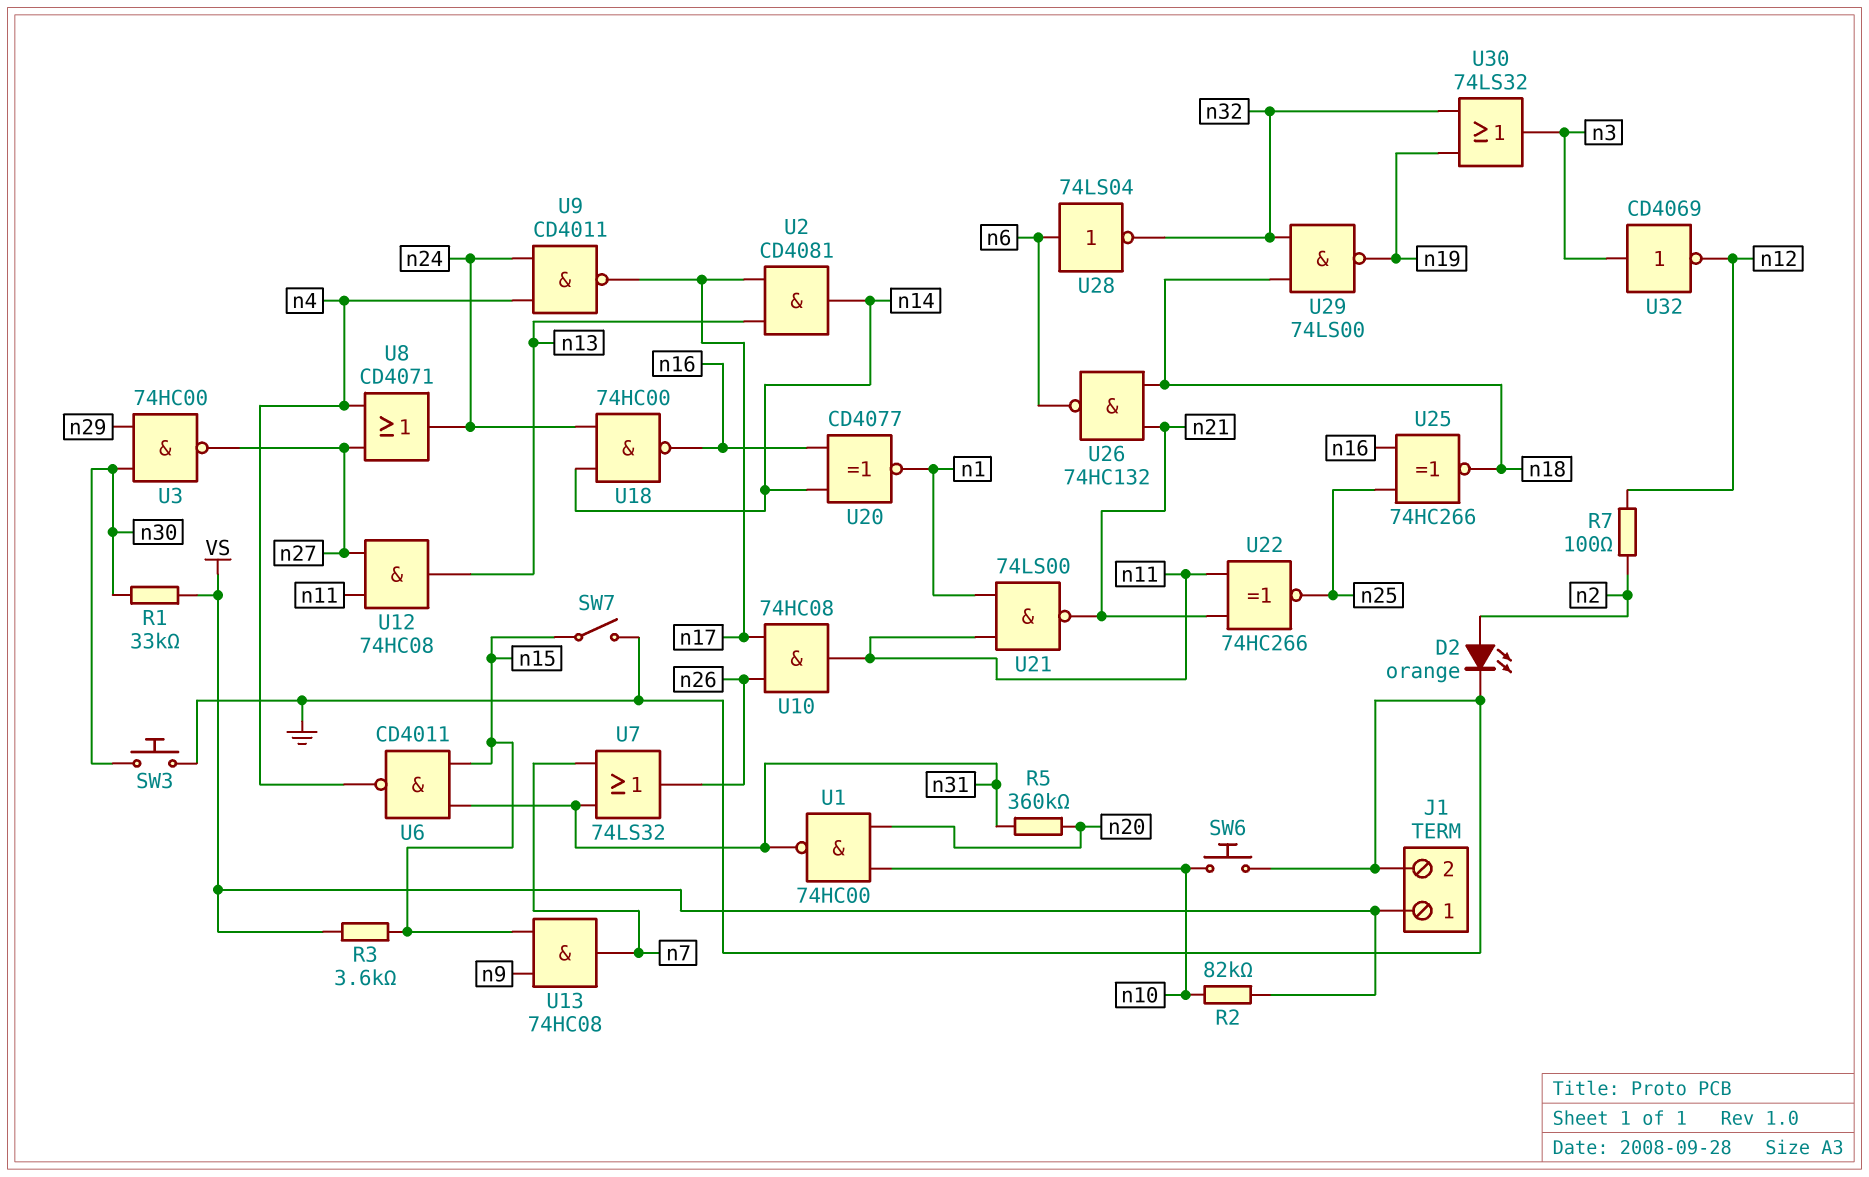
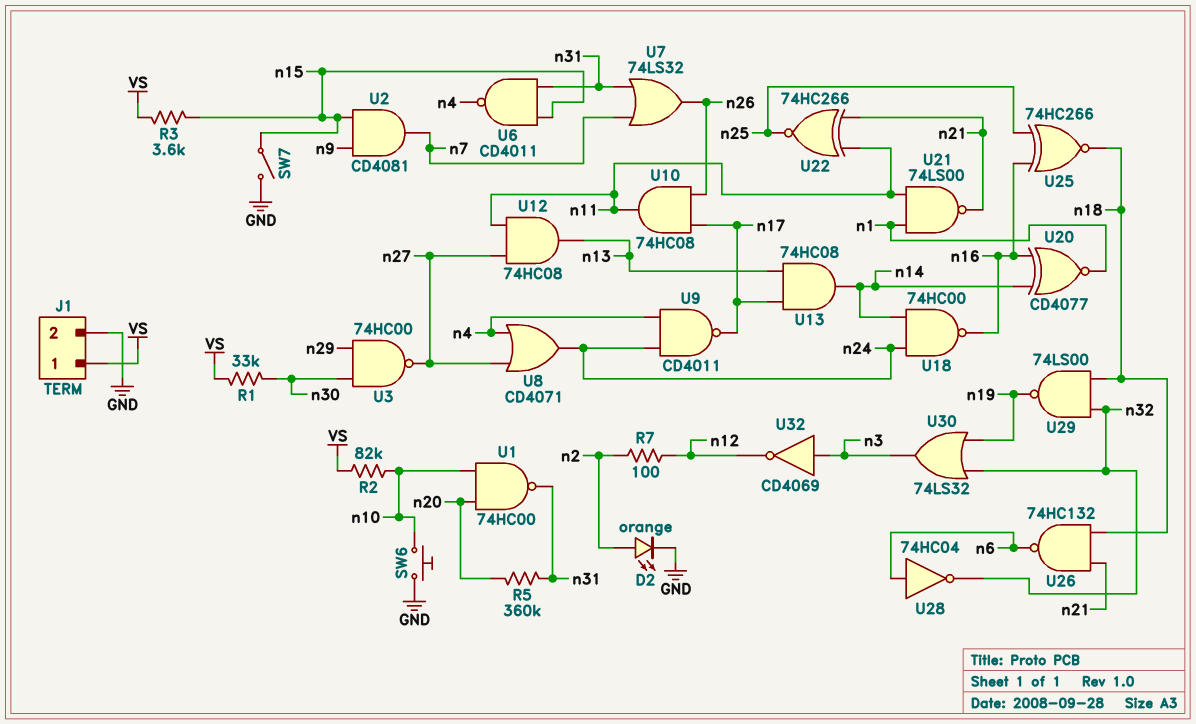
SW3: button (GND, n30) -> none
U2: AND CD4081 (in n13, in n17, out n14) -> AND CD4081 (in n9, in n15, out n7)
U13: AND 74HC08 (in n9, in n15, out n7) -> AND 74HC08 (in n13, in n17, out n14)
U28: NOT 74LS04 (in n6, out n32) -> NOT 74HC04 (in n6, out n32)

